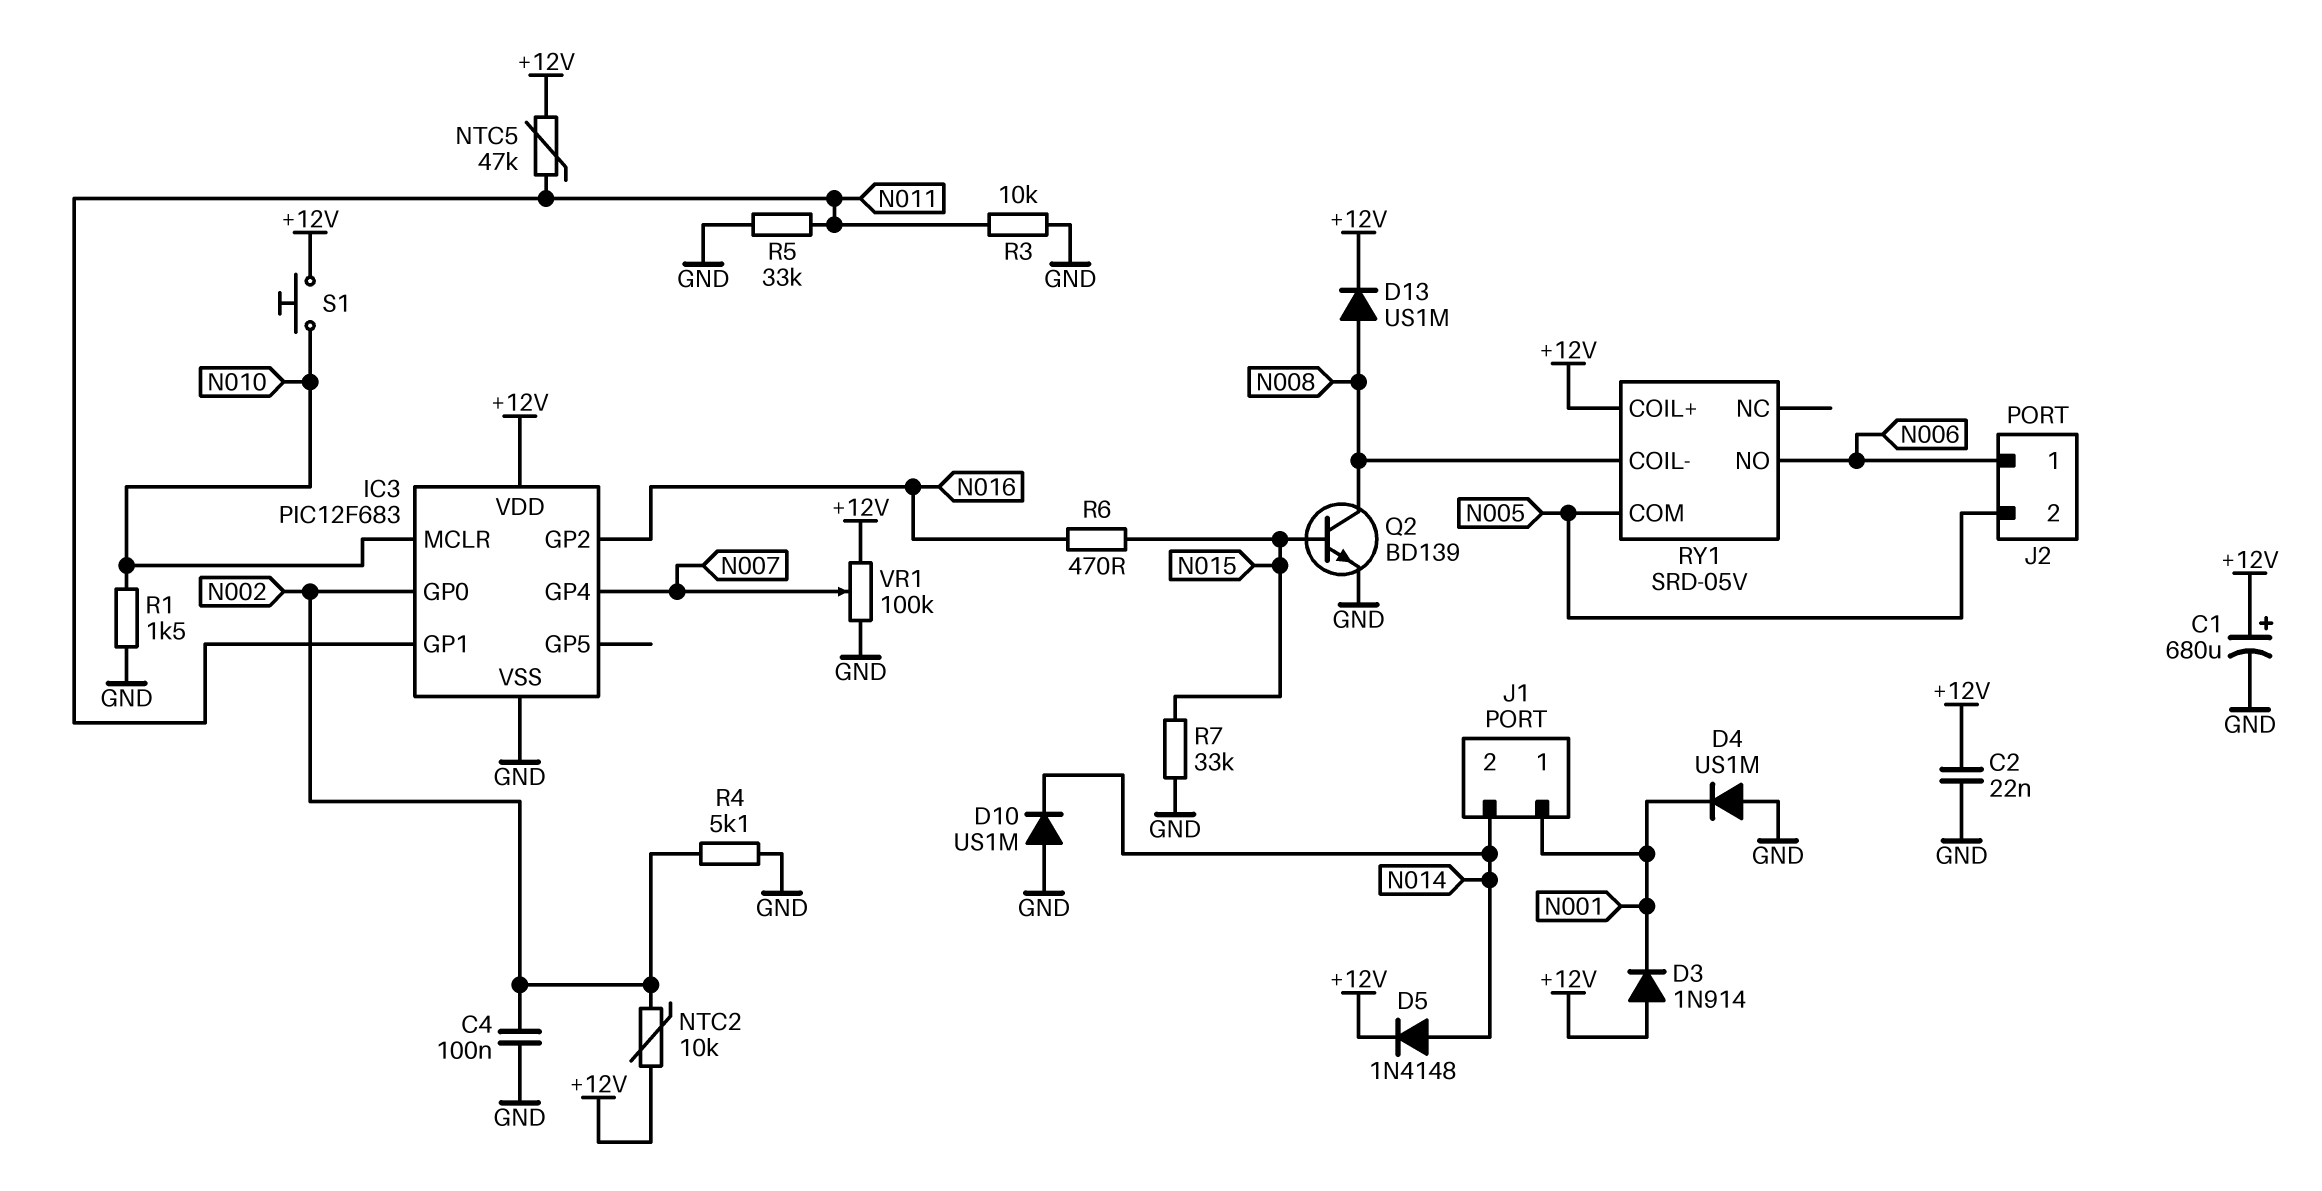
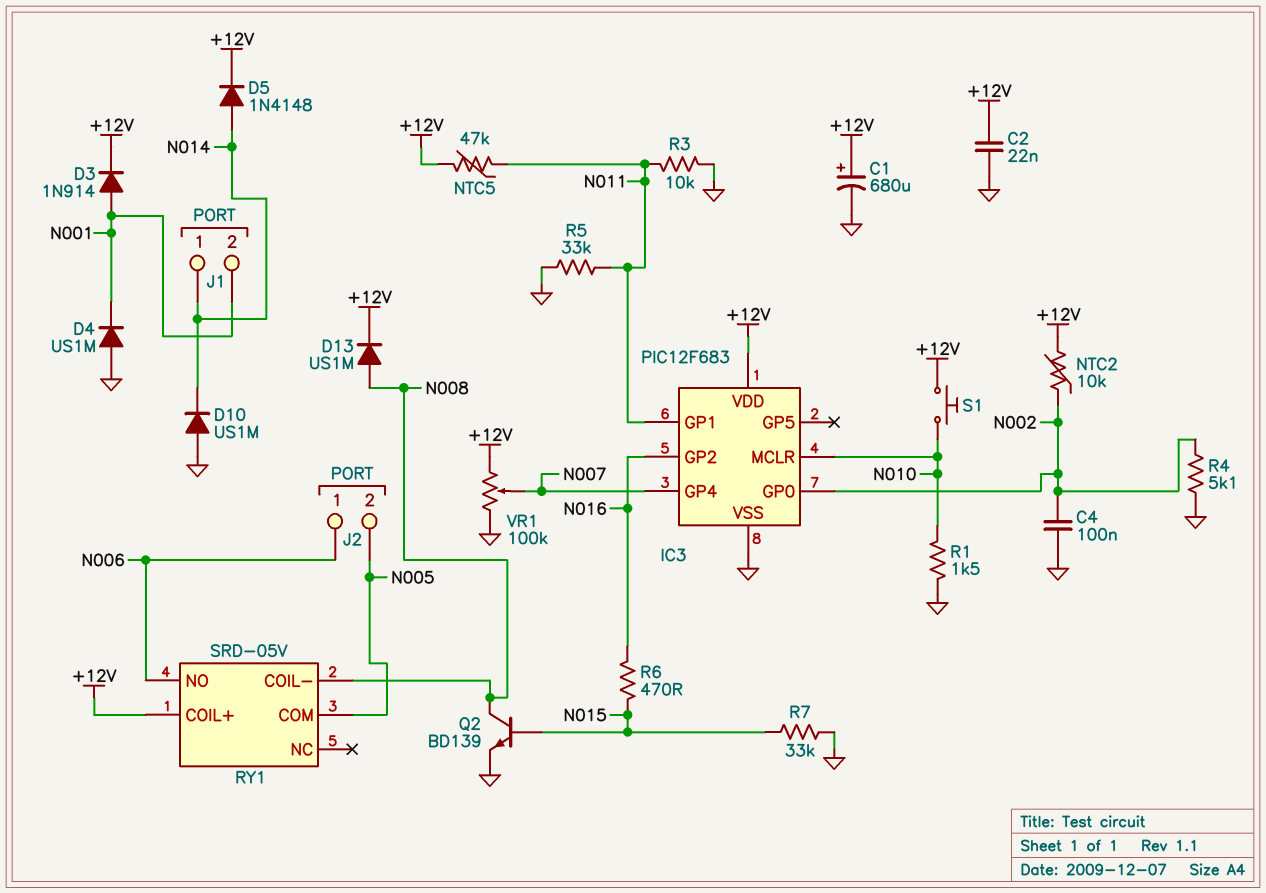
D3: diode 1N914 (A +12V, K N001) -> diode 1N914 (A N001, K +12V)
J1 pin 1: N001 -> N014
J1 pin 2: N014 -> N001

